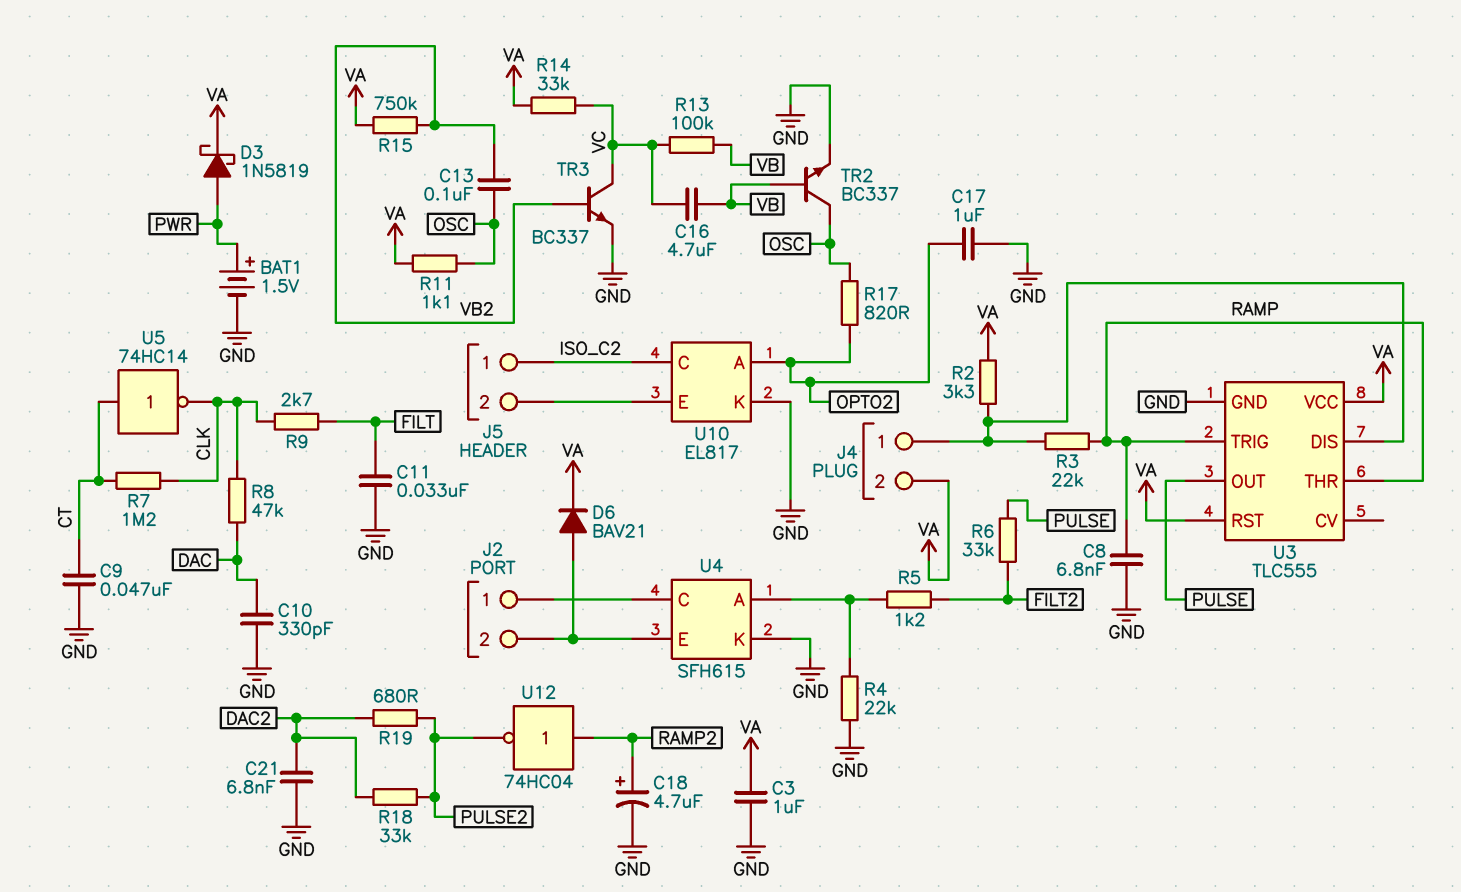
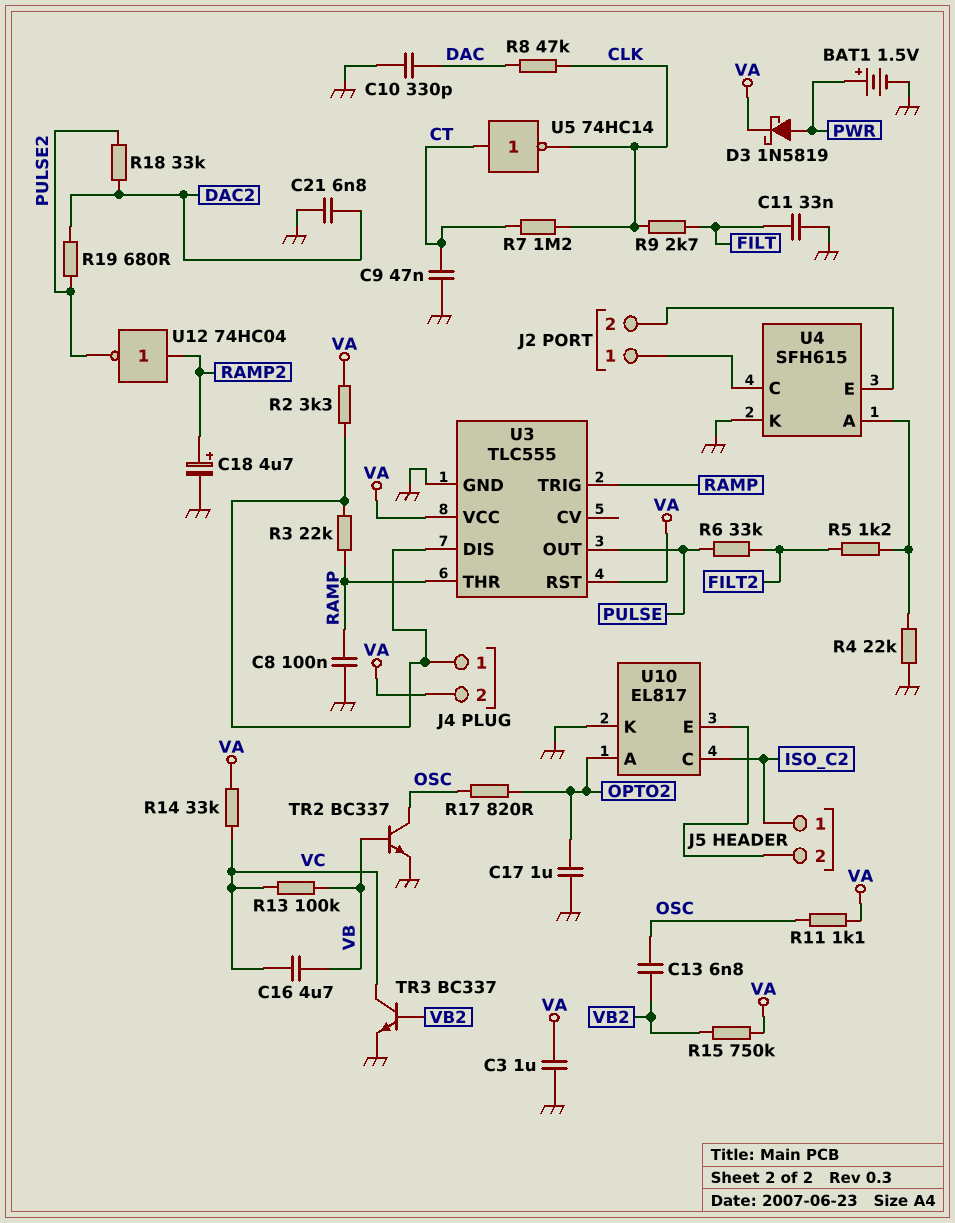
C8: 6.8nF (GND, RAMP) -> 100nF (GND, RAMP)
C13: 100nF (OSC, VB2) -> 6.8nF (OSC, VB2)
D6: diode BAV21 (A J2/2, K VA) -> none

